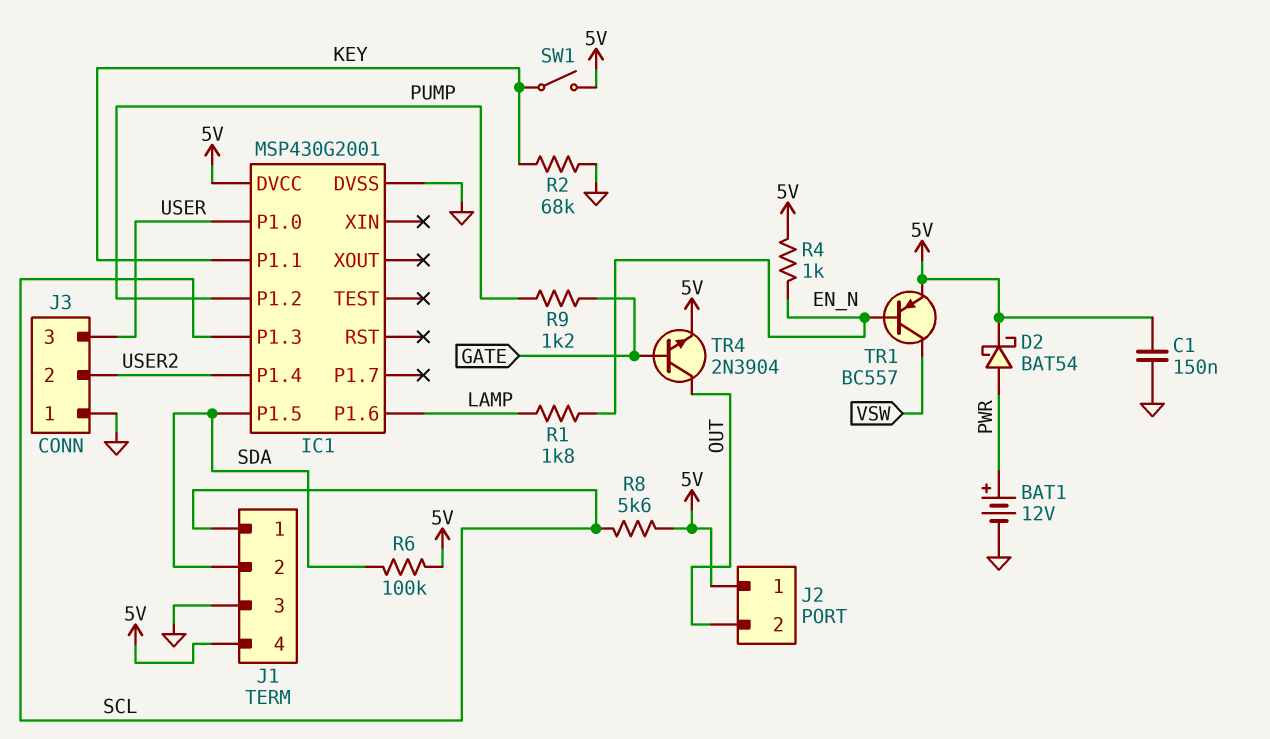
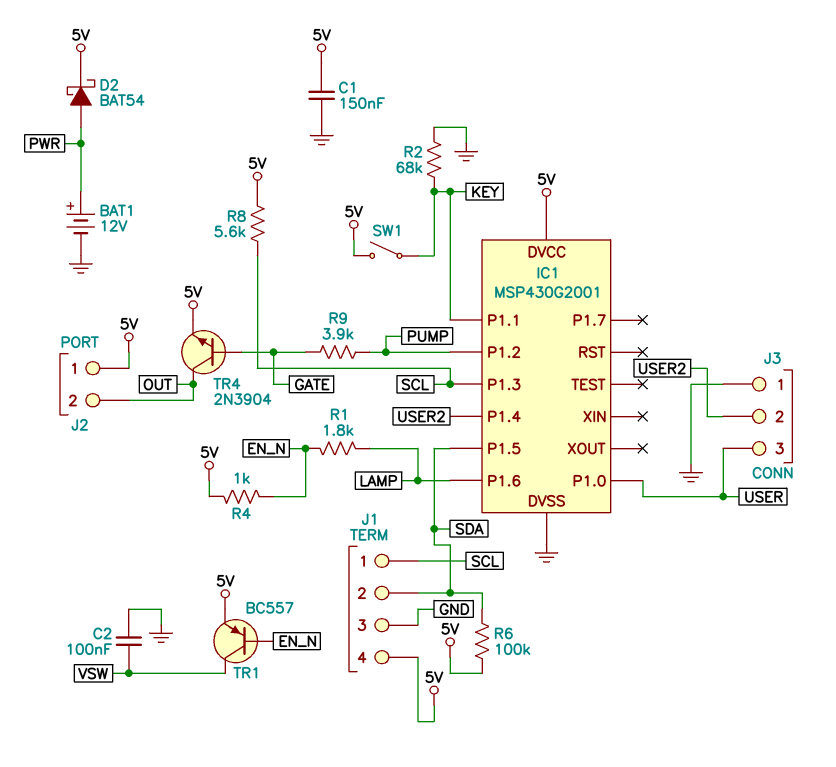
C2: none -> 100nF (GND, VSW)
R9: 1.2k (GATE, PUMP) -> 3.9k (GATE, PUMP)

